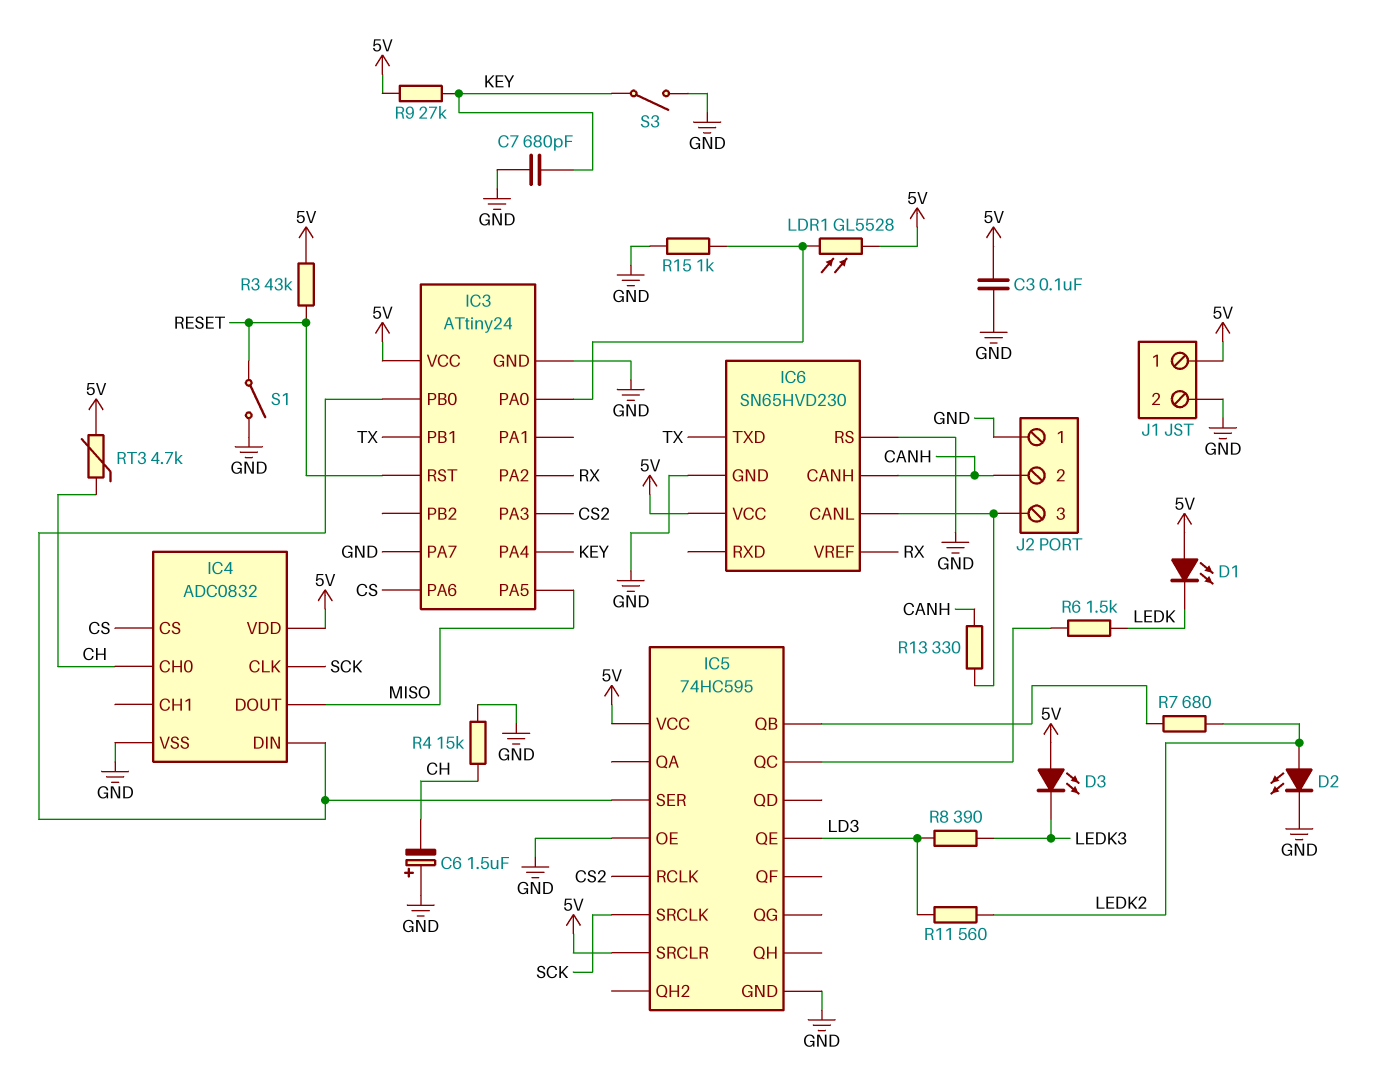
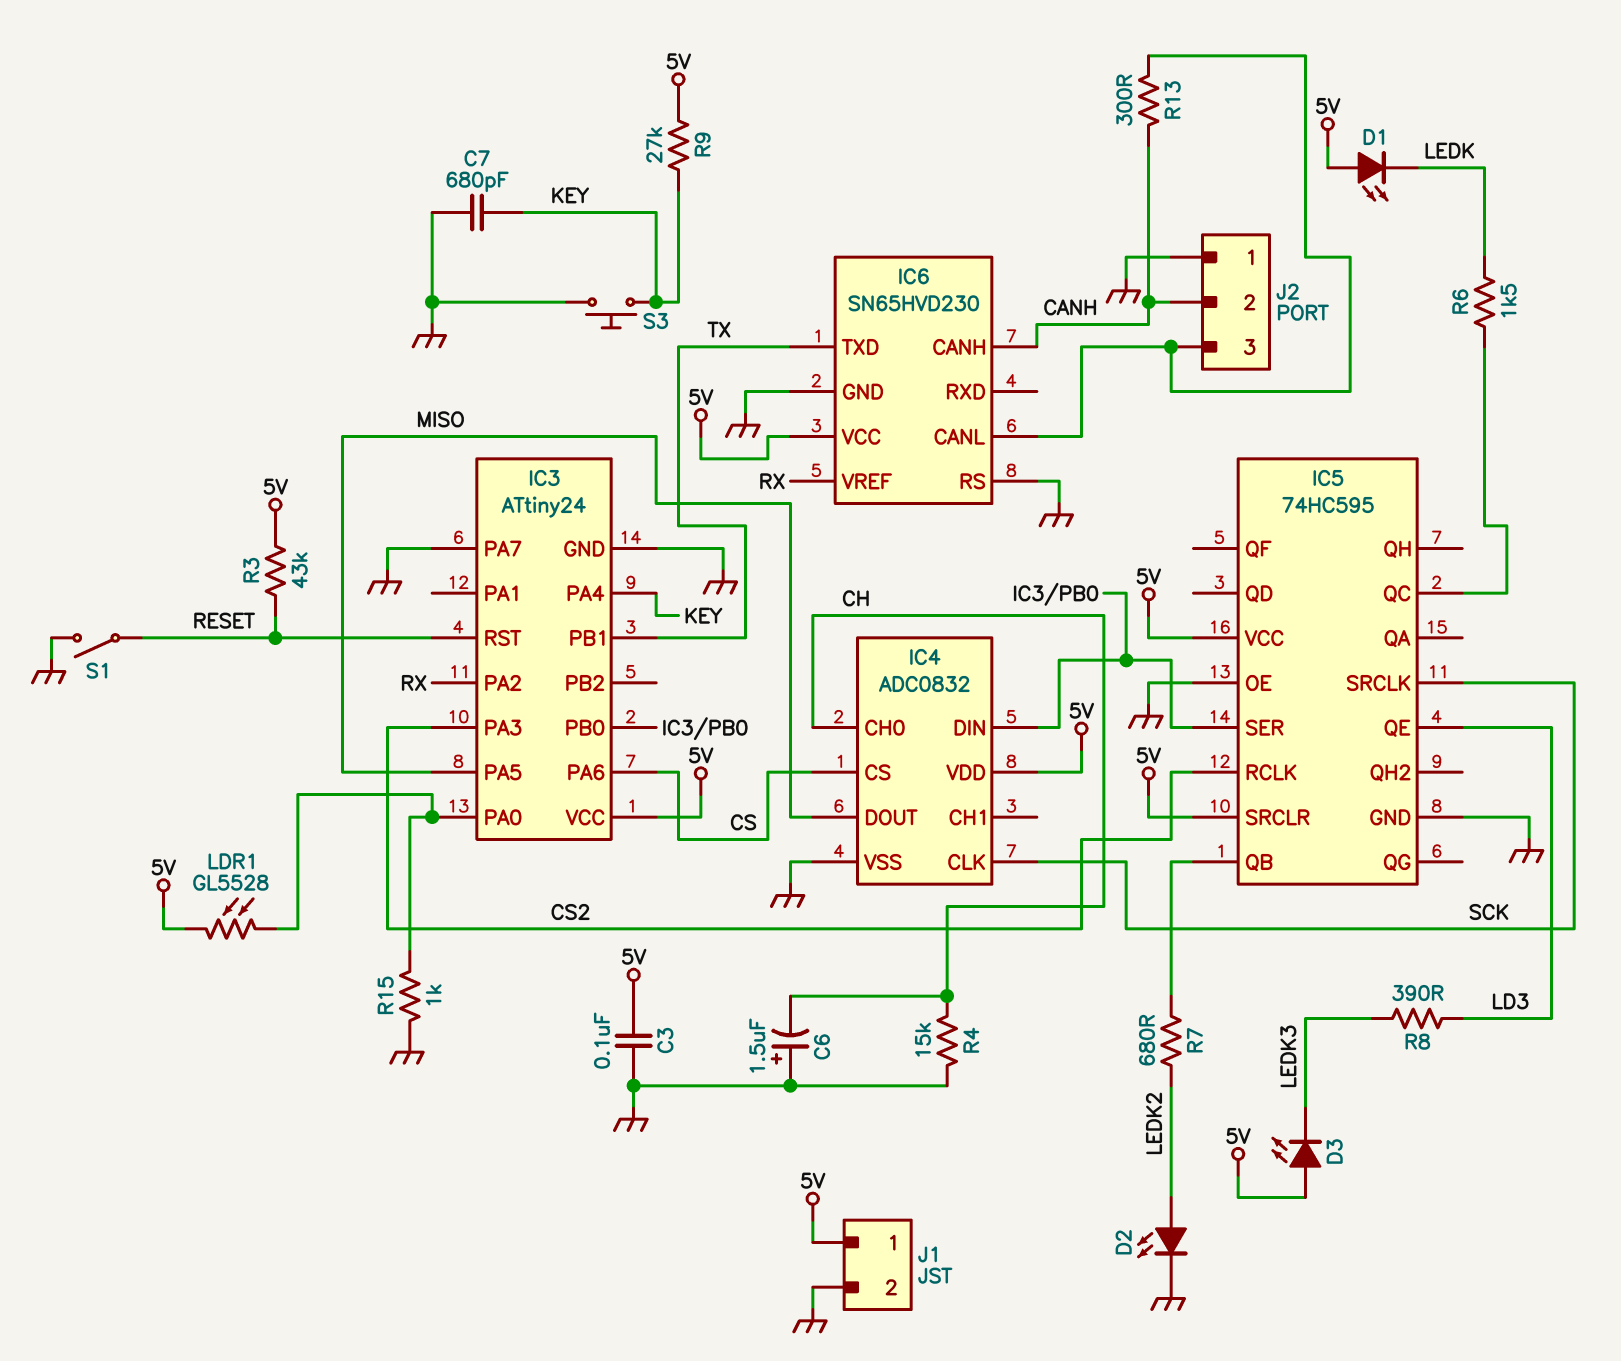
R11: 560 (LD3, LEDK2) -> none
R13: 330 (CANH, IC6/CANL) -> 300 (CANH, IC6/CANL)
RT3: 4.7k (5V, CH) -> none
S3: switch (GND, KEY) -> button (GND, KEY)

